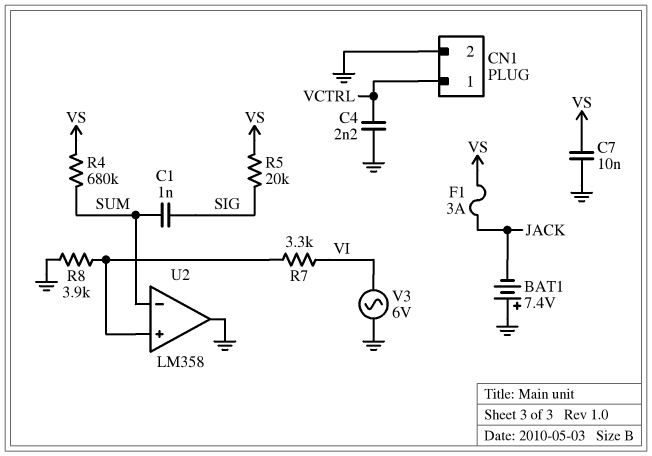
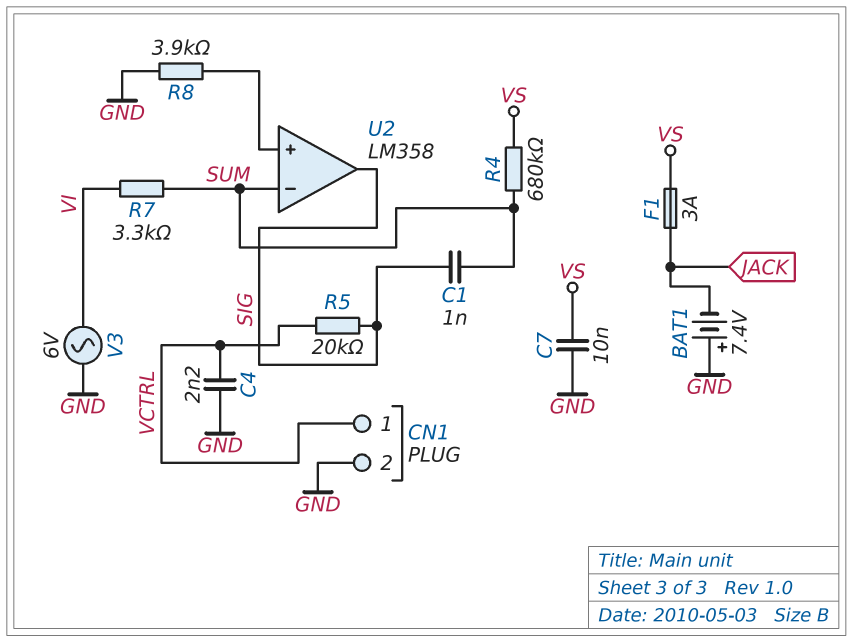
R5: 20k (SIG, VS) -> 20k (SIG, VCTRL)
R7: 3.3k (U2/in+, VI) -> 3.3k (SUM, VI)
U2 pin out: GND -> SIG

